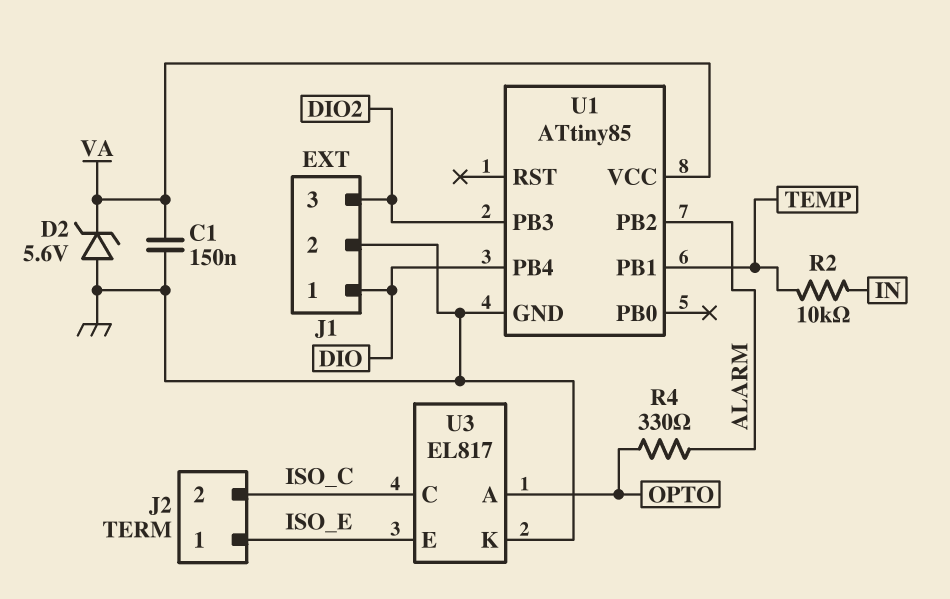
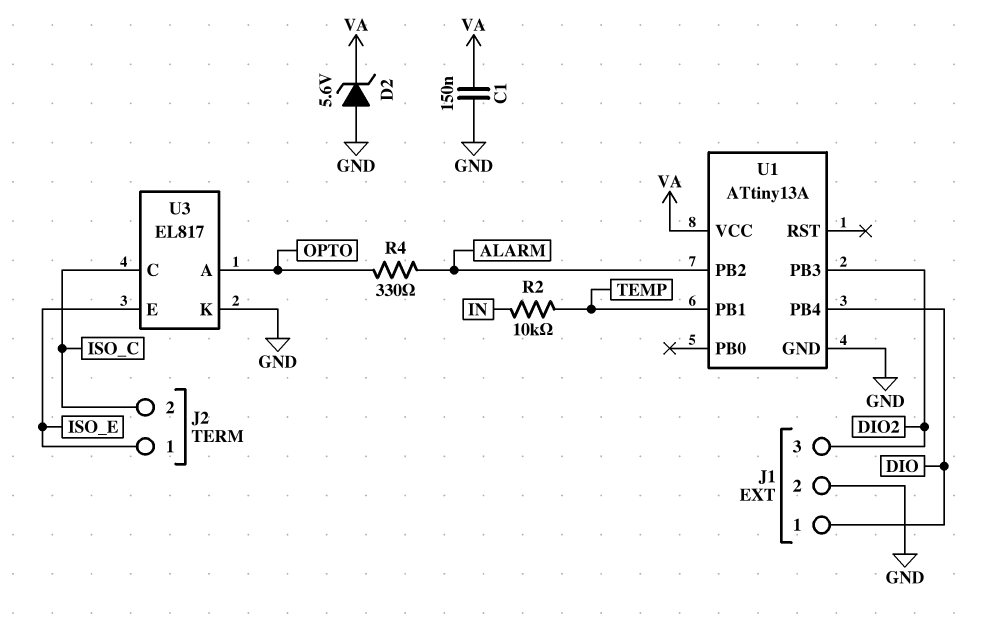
U1: ATtiny85 -> ATtiny13A

